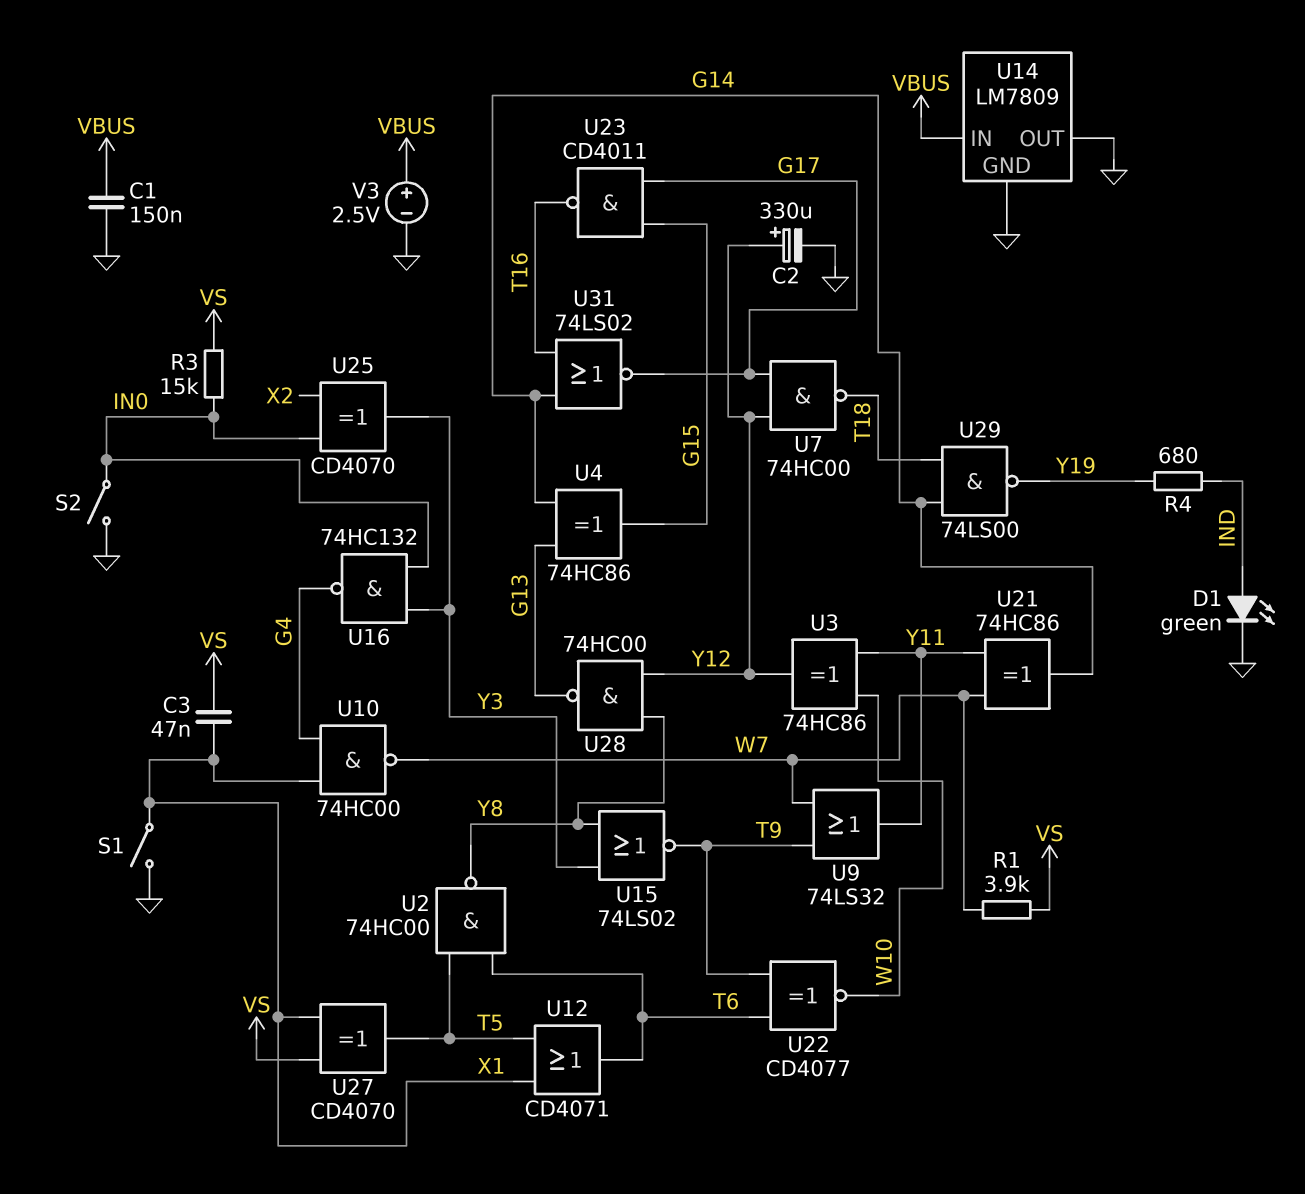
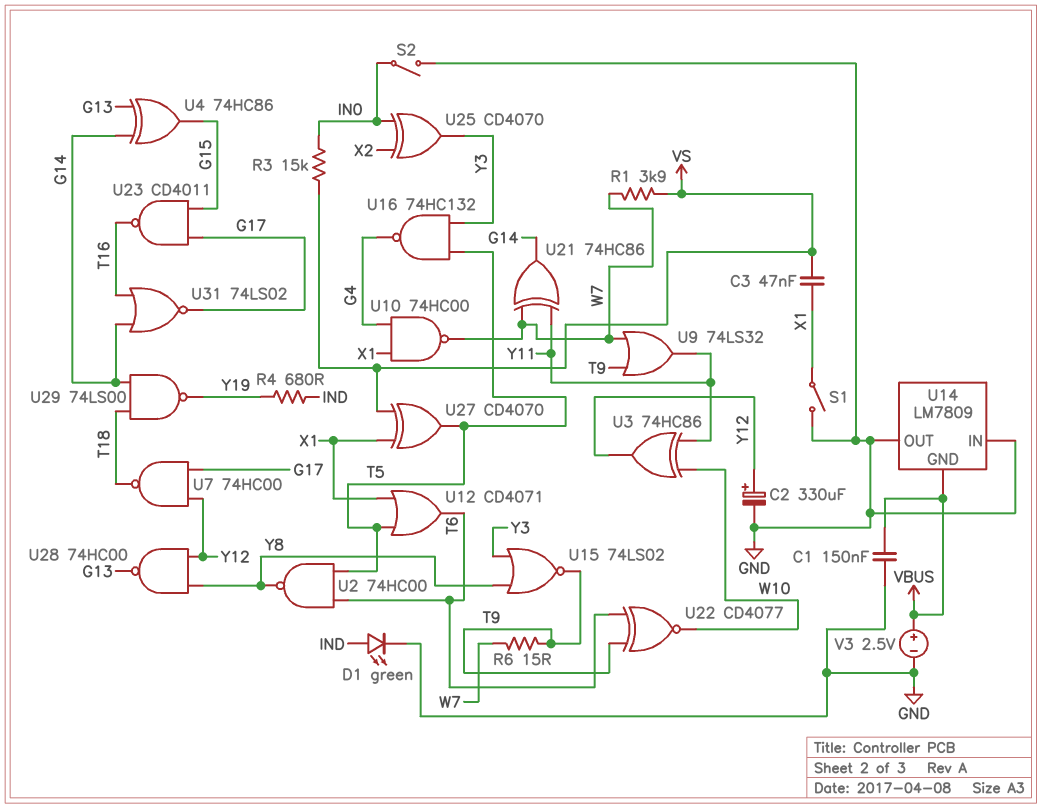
R6: none -> 15 (T9, W7)
U14 pin GND: GND -> VBUS
U14 pin IN: VBUS -> GND
U16: NAND 74HC132 (in IN0, in Y3, out G4) -> NAND 74HC132 (in T5, in Y3, out G4)

